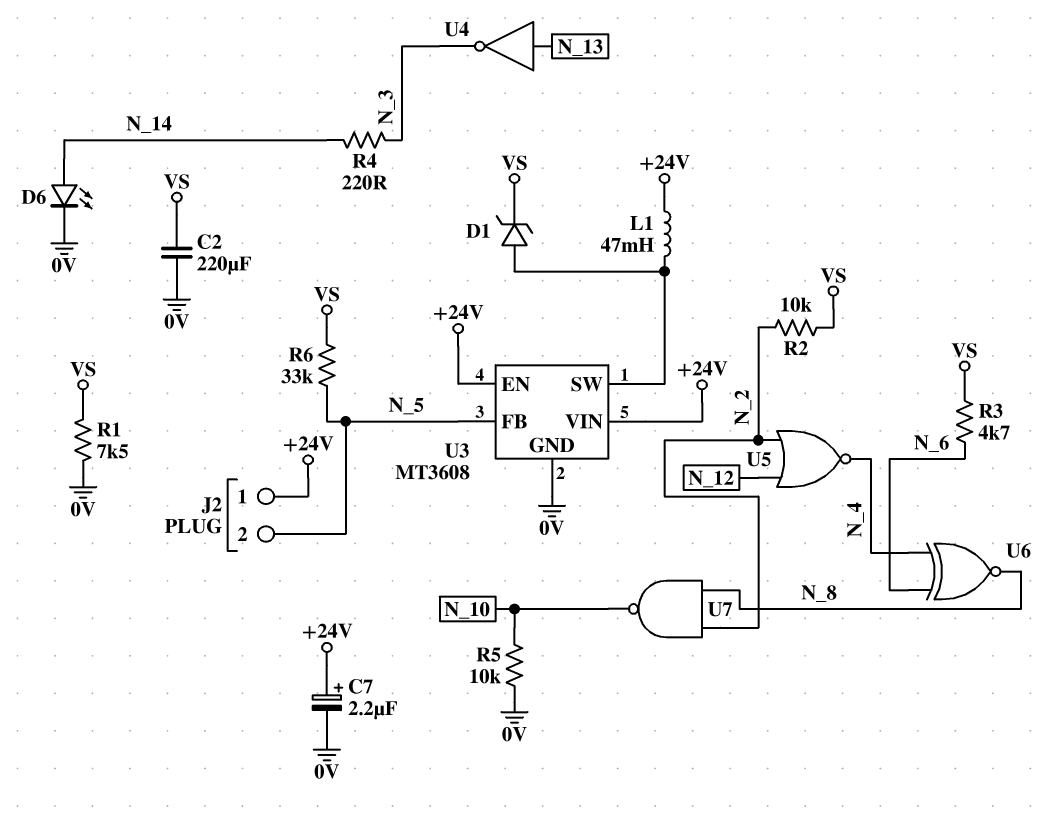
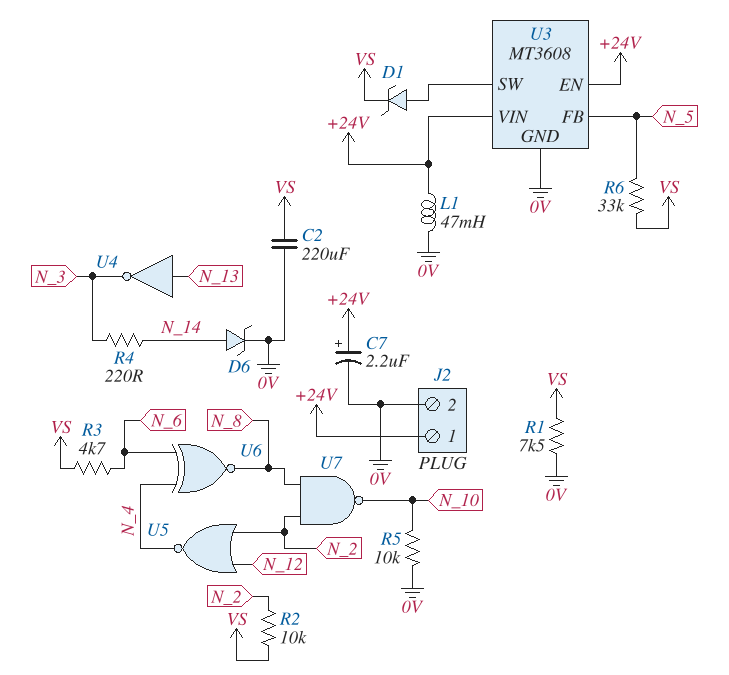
D6: LED (A N_14, K 0V) -> zener (A N_14, K 0V)
J2 pin 2: N_5 -> 0V
L1: 47mH (+24V, U3/SW) -> 47mH (+24V, 0V)

